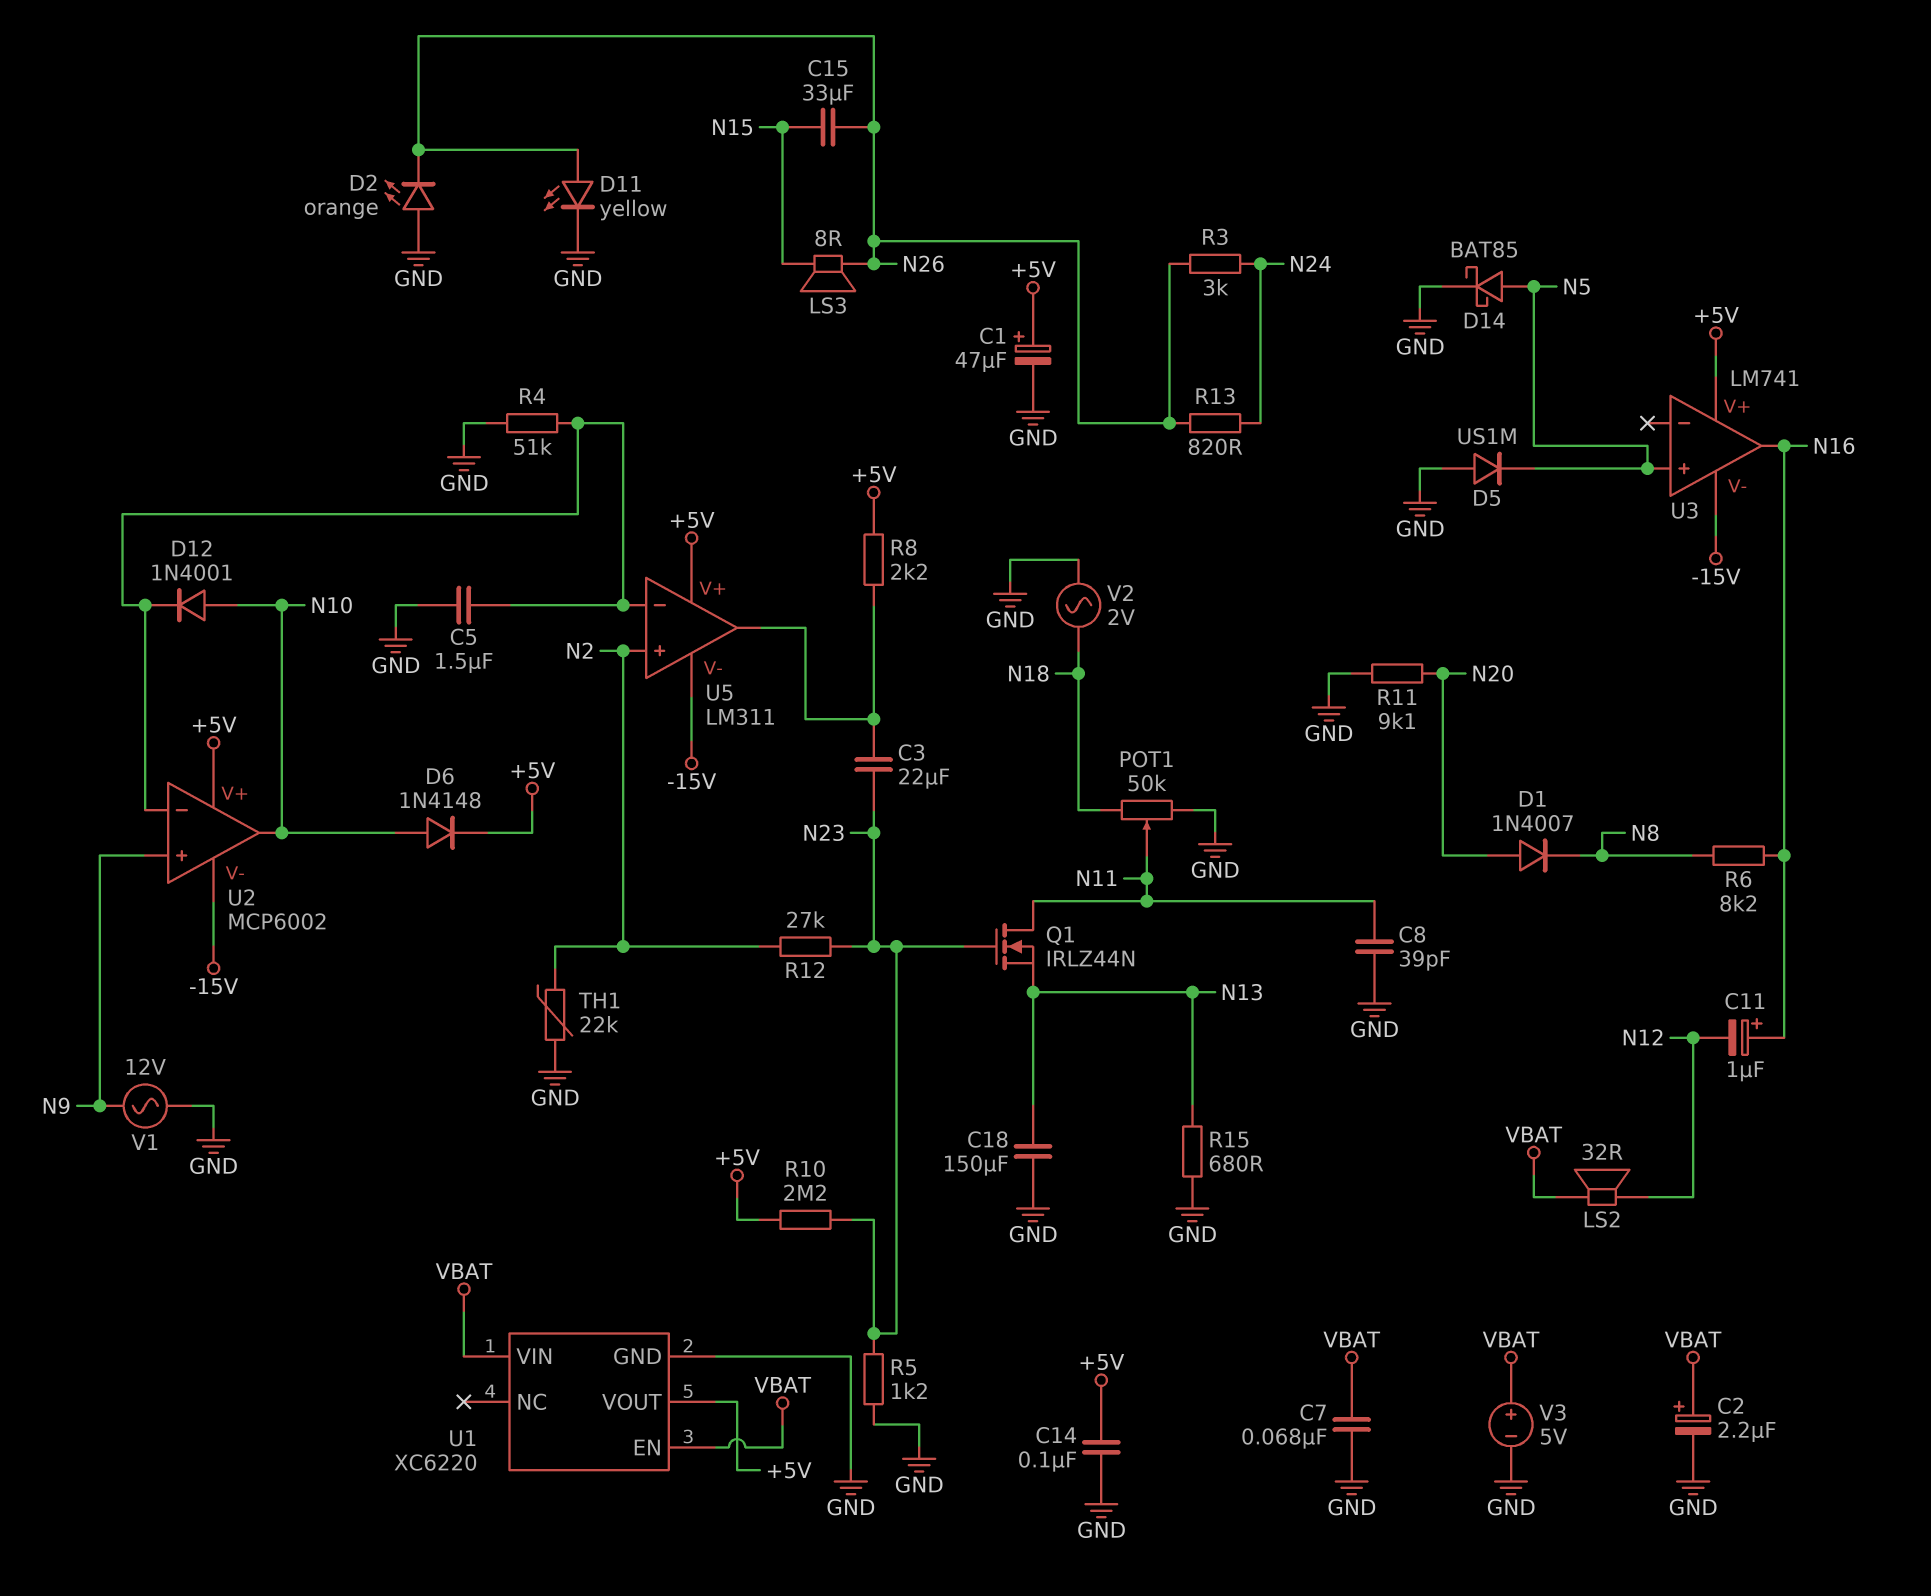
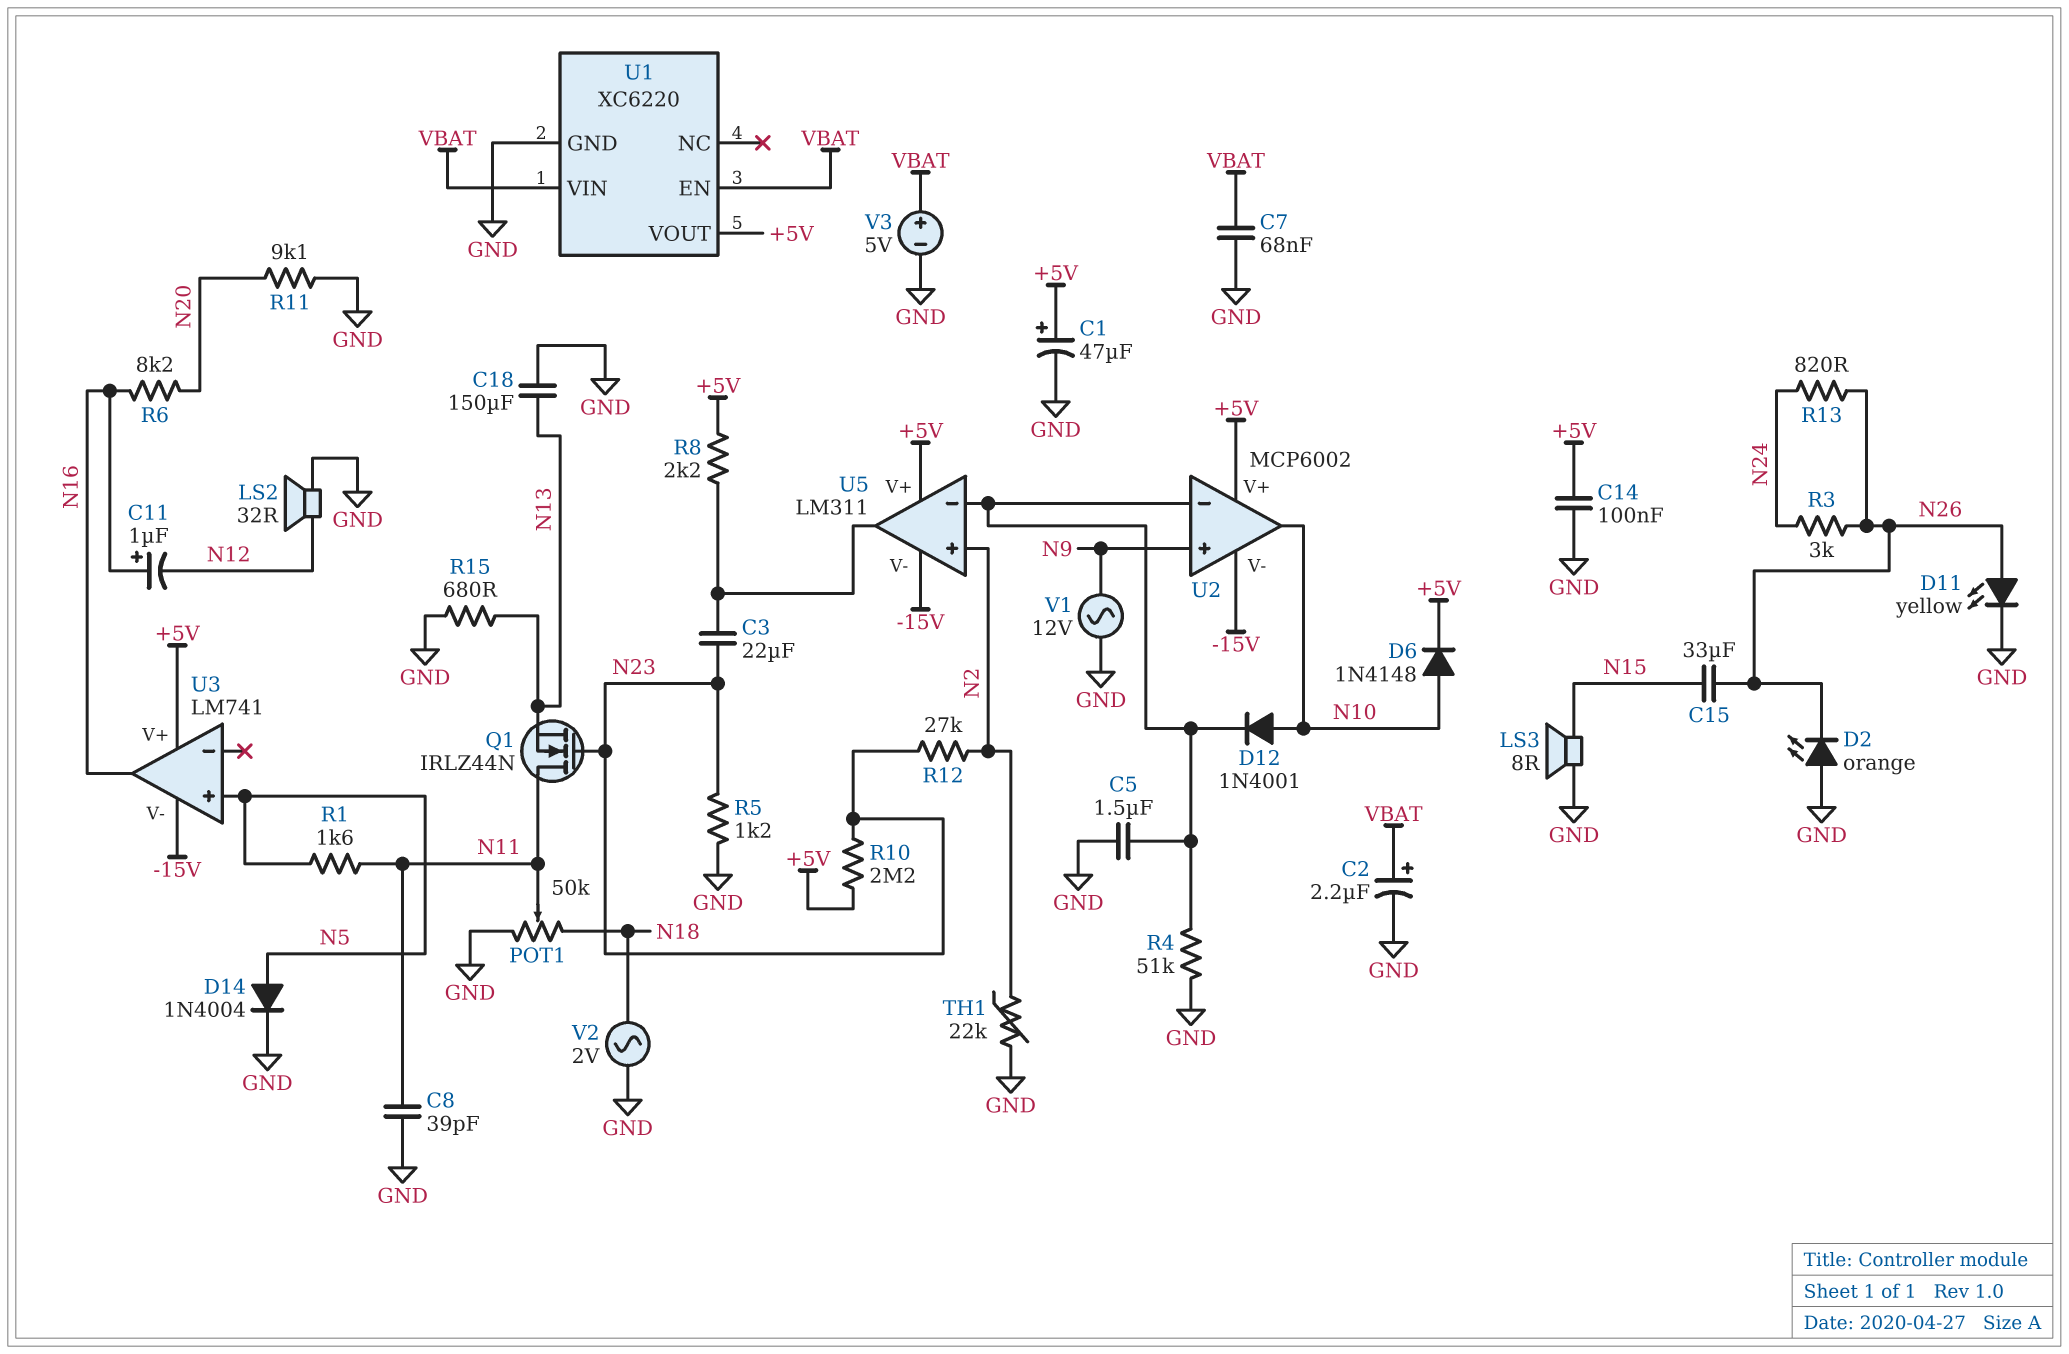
D1: diode 1N4007 (A N20, K N8) -> none
D5: diode US1M (A GND, K N5) -> none
D14: schottky BAT85 (A N5, K GND) -> diode 1N4004 (A N5, K GND)
LS2: speaker 32R (N12, VBAT) -> speaker 32R (GND, N12)
LS3: speaker 8R (N15, N26) -> speaker 8R (GND, N15)
R1: none -> 1.6k (N5, N11)
R6: 8.2k (N8, N16) -> 8.2k (N16, N20)

